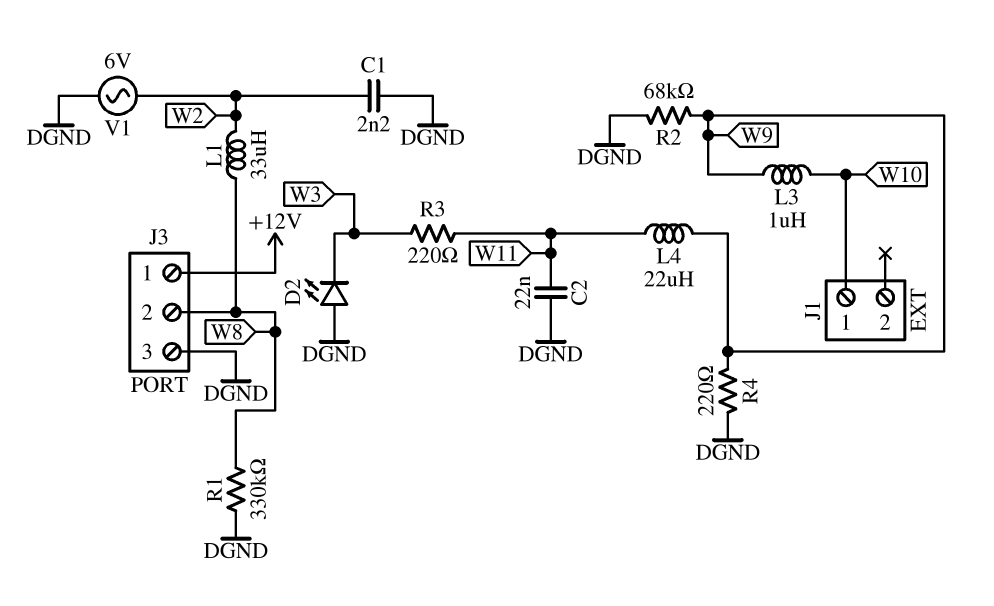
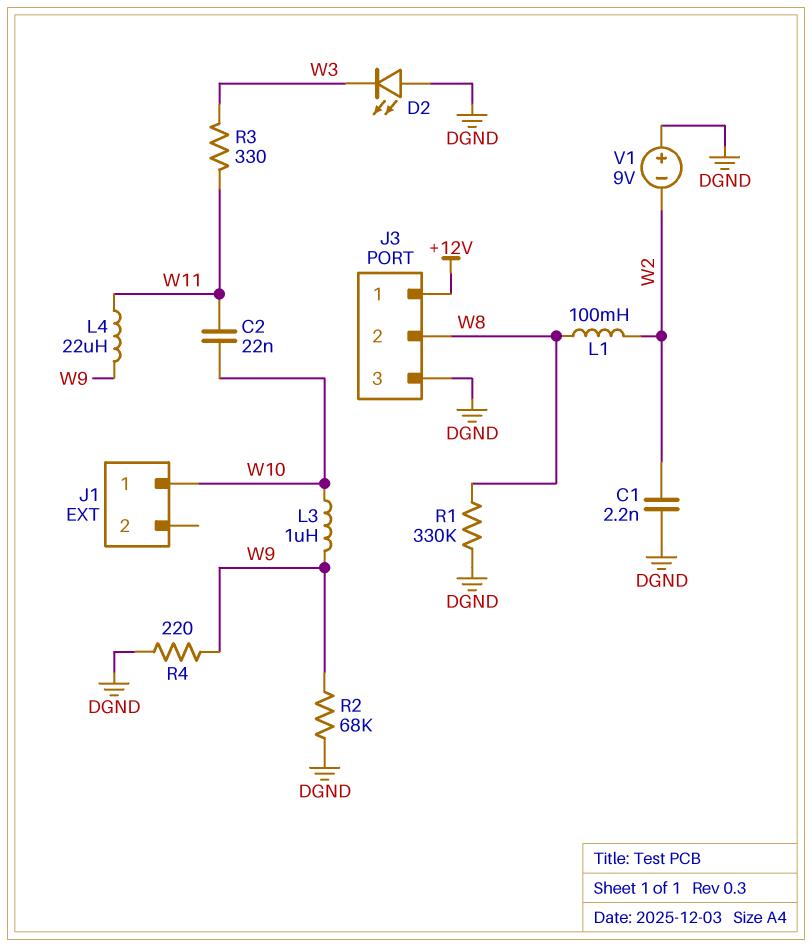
C2: 22nF (DGND, W11) -> 22nF (W10, W11)
L1: 33uH (W2, W8) -> 100mH (W2, W8)
R3: 220 (W3, W11) -> 330 (W3, W11)
V1: AC 6V (DGND, W2) -> 9V (plus DGND, minus W2)

